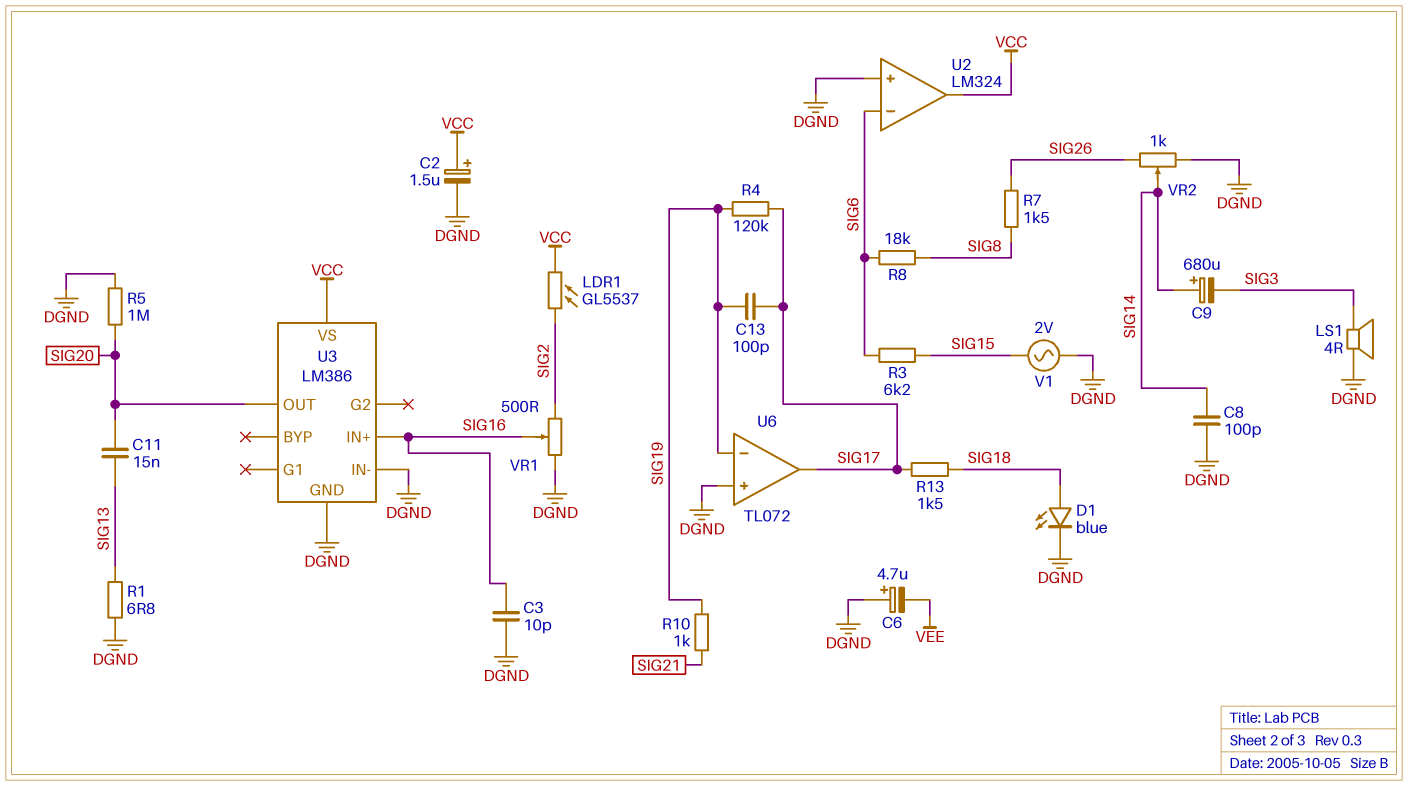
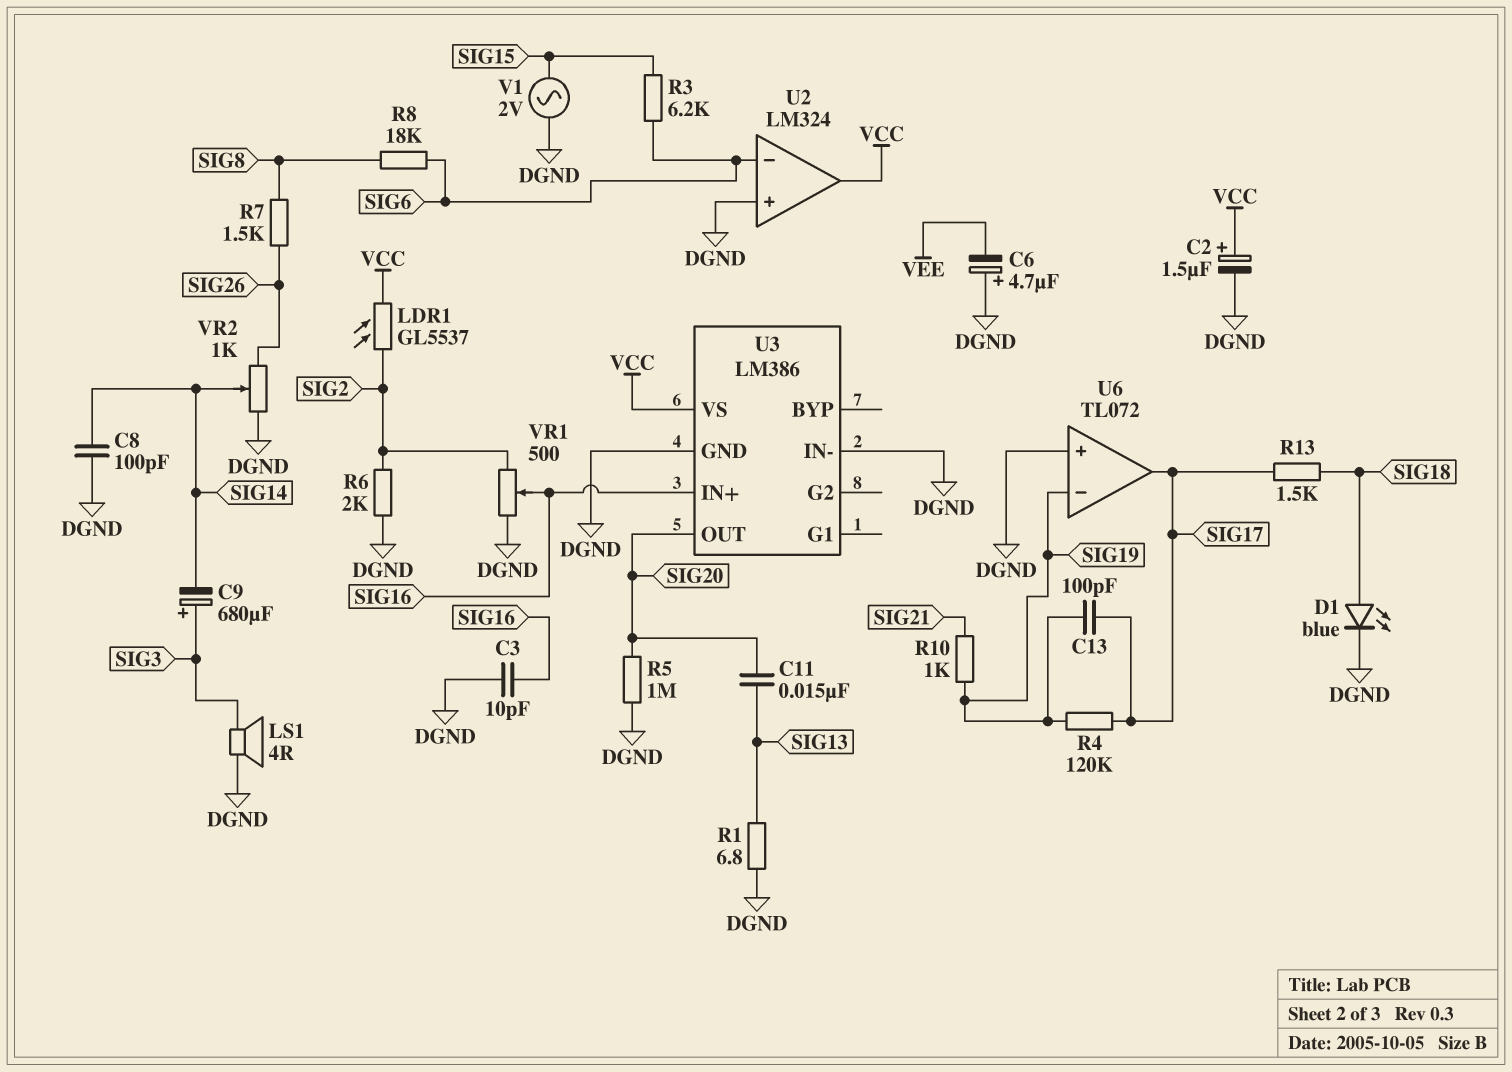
C9: 680uF (plus SIG14, minus SIG3) -> 680uF (plus SIG3, minus SIG14)
R6: none -> 2k (DGND, SIG2)

